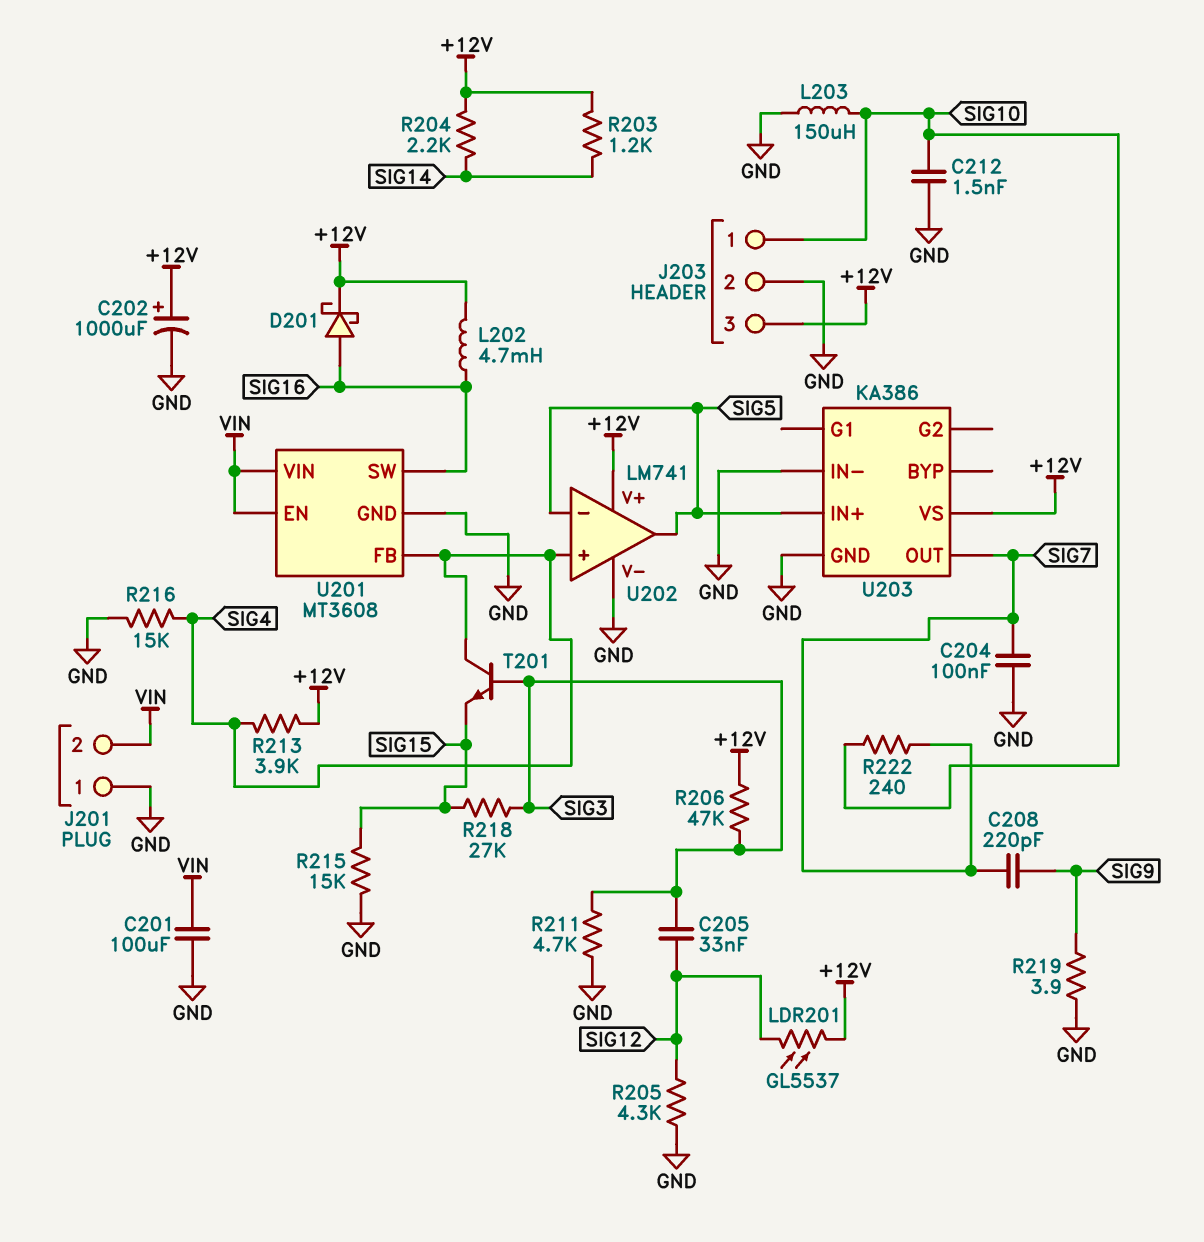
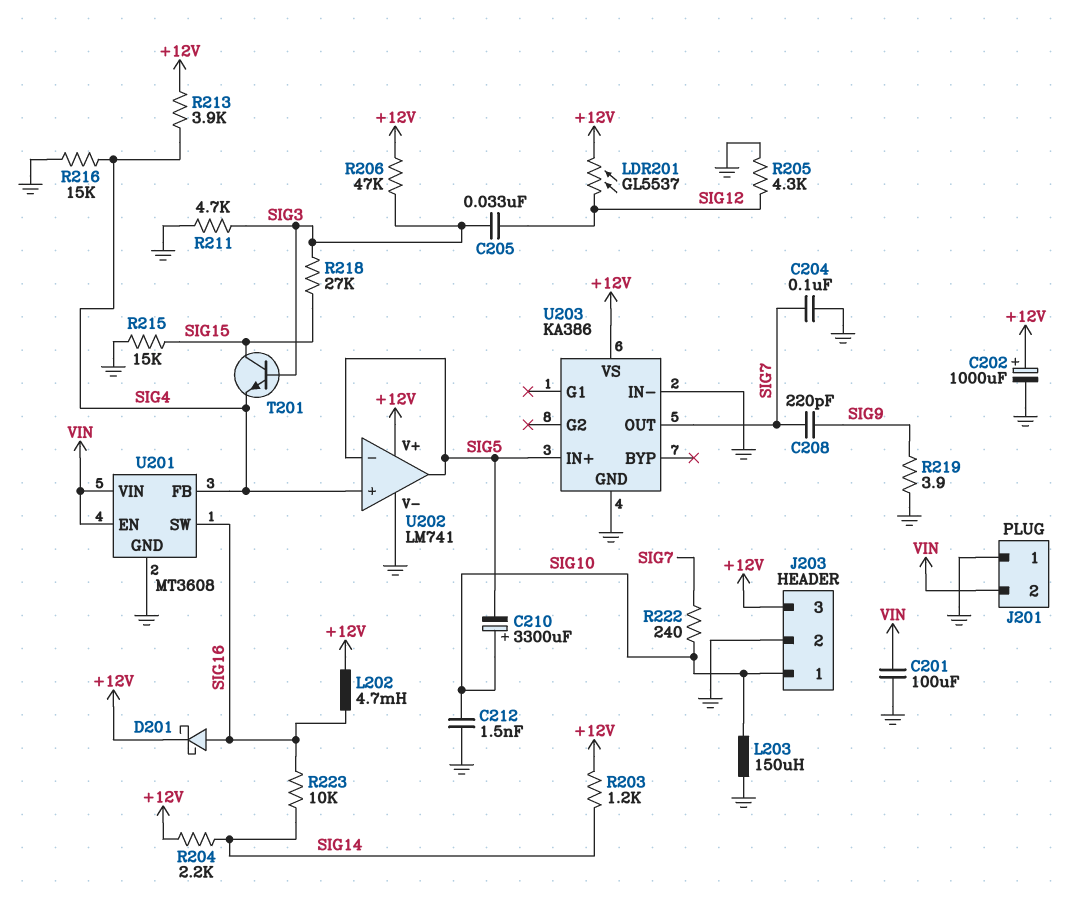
C210: none -> 3300uF (plus SIG10, minus SIG5)
R223: none -> 10k (SIG14, SIG16)
T201: NPN (B SIG3, C SIG4, E SIG15) -> NPN (B SIG3, C SIG15, E SIG4)

